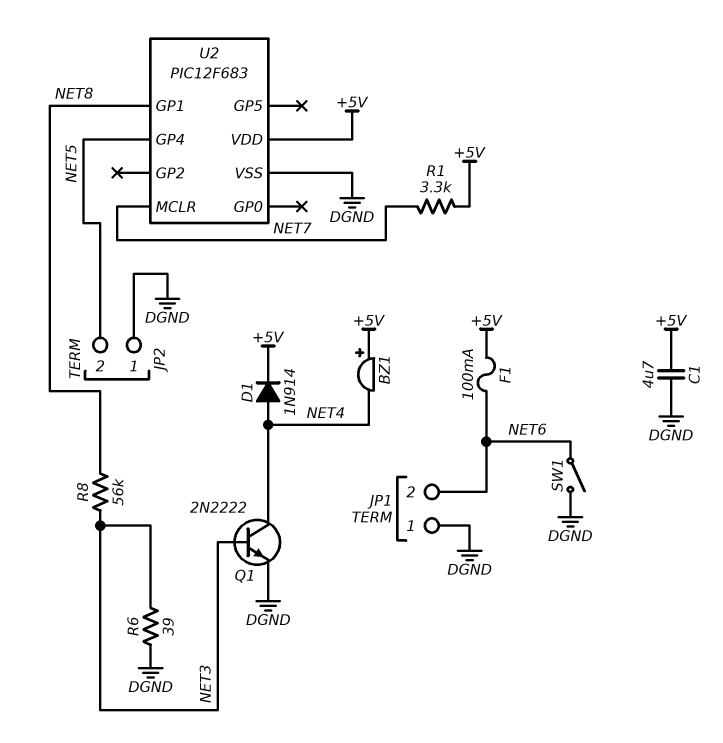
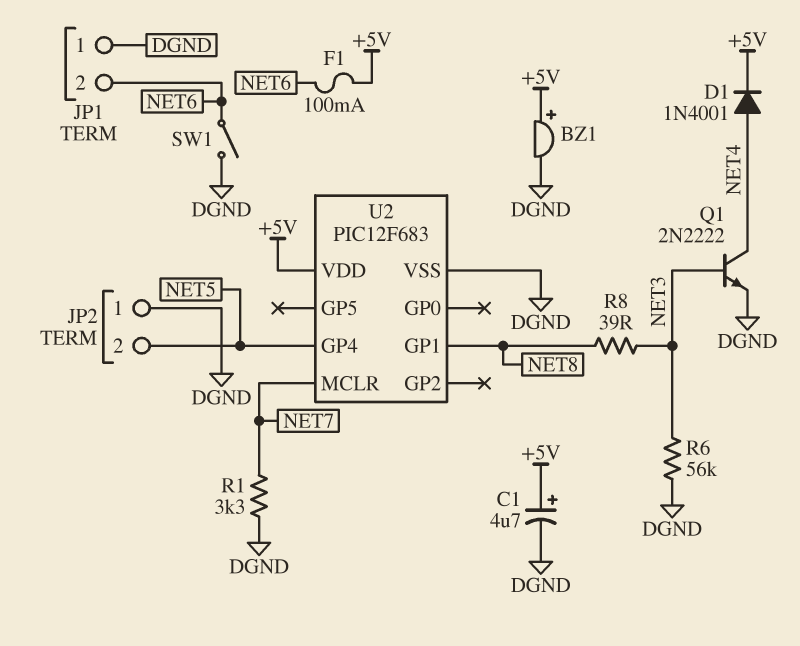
BZ1: buzzer (plus +5V, minus NET4) -> buzzer (plus +5V, minus DGND)
C1: 4.7uF (+5V, DGND) -> 4.7uF (plus +5V, minus DGND)
D1: diode 1N914 (A NET4, K +5V) -> diode 1N4001 (A NET4, K +5V)
R1: 3.3k (+5V, NET7) -> 3.3k (DGND, NET7)
R6: 39 (DGND, NET3) -> 56k (DGND, NET3)
R8: 56k (NET3, NET8) -> 39 (NET3, NET8)

